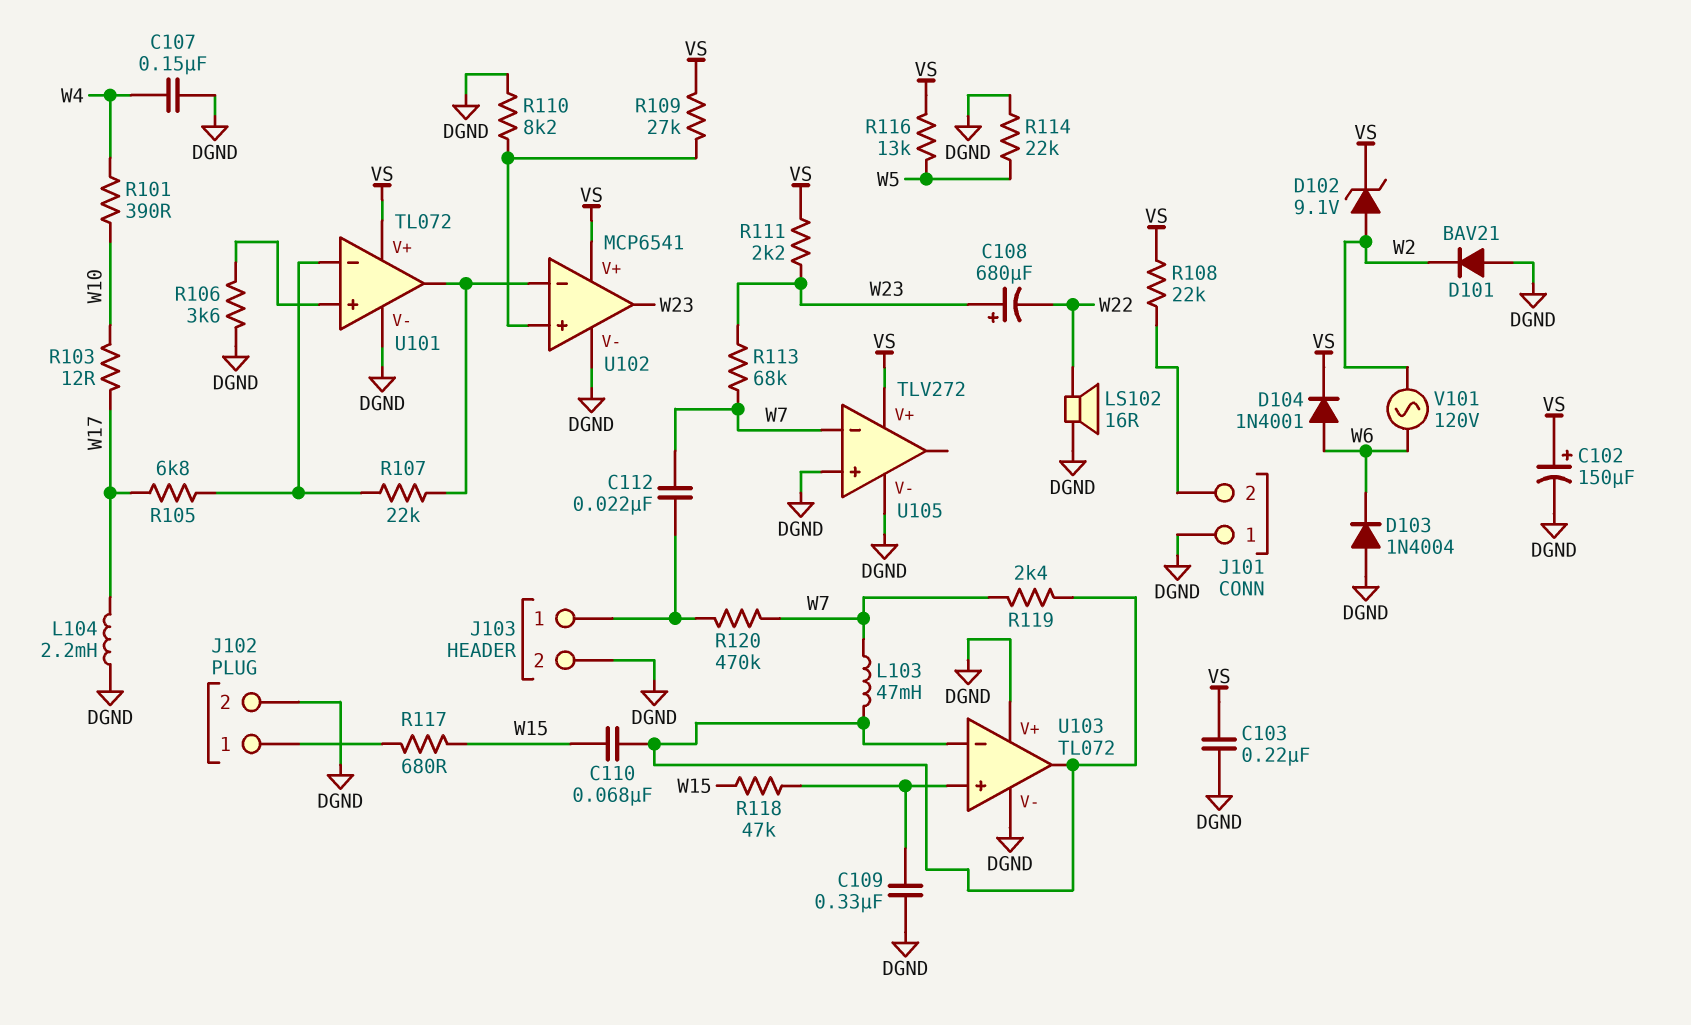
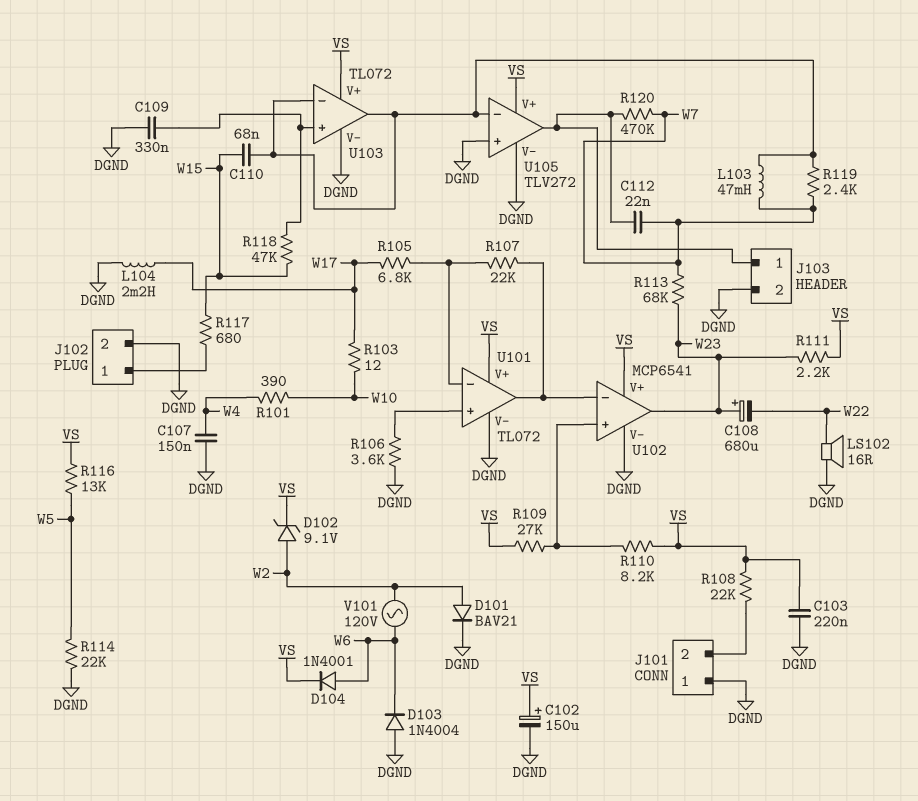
D101: diode BAV21 (A DGND, K W2) -> diode BAV21 (A W2, K DGND)
R110: 8.2k (DGND, U102/in+) -> 8.2k (U102/in+, VS)
U103 pin V+: DGND -> VS
U105 pin in-: W7 -> U103/in-
U105 pin out: none -> J103/1

